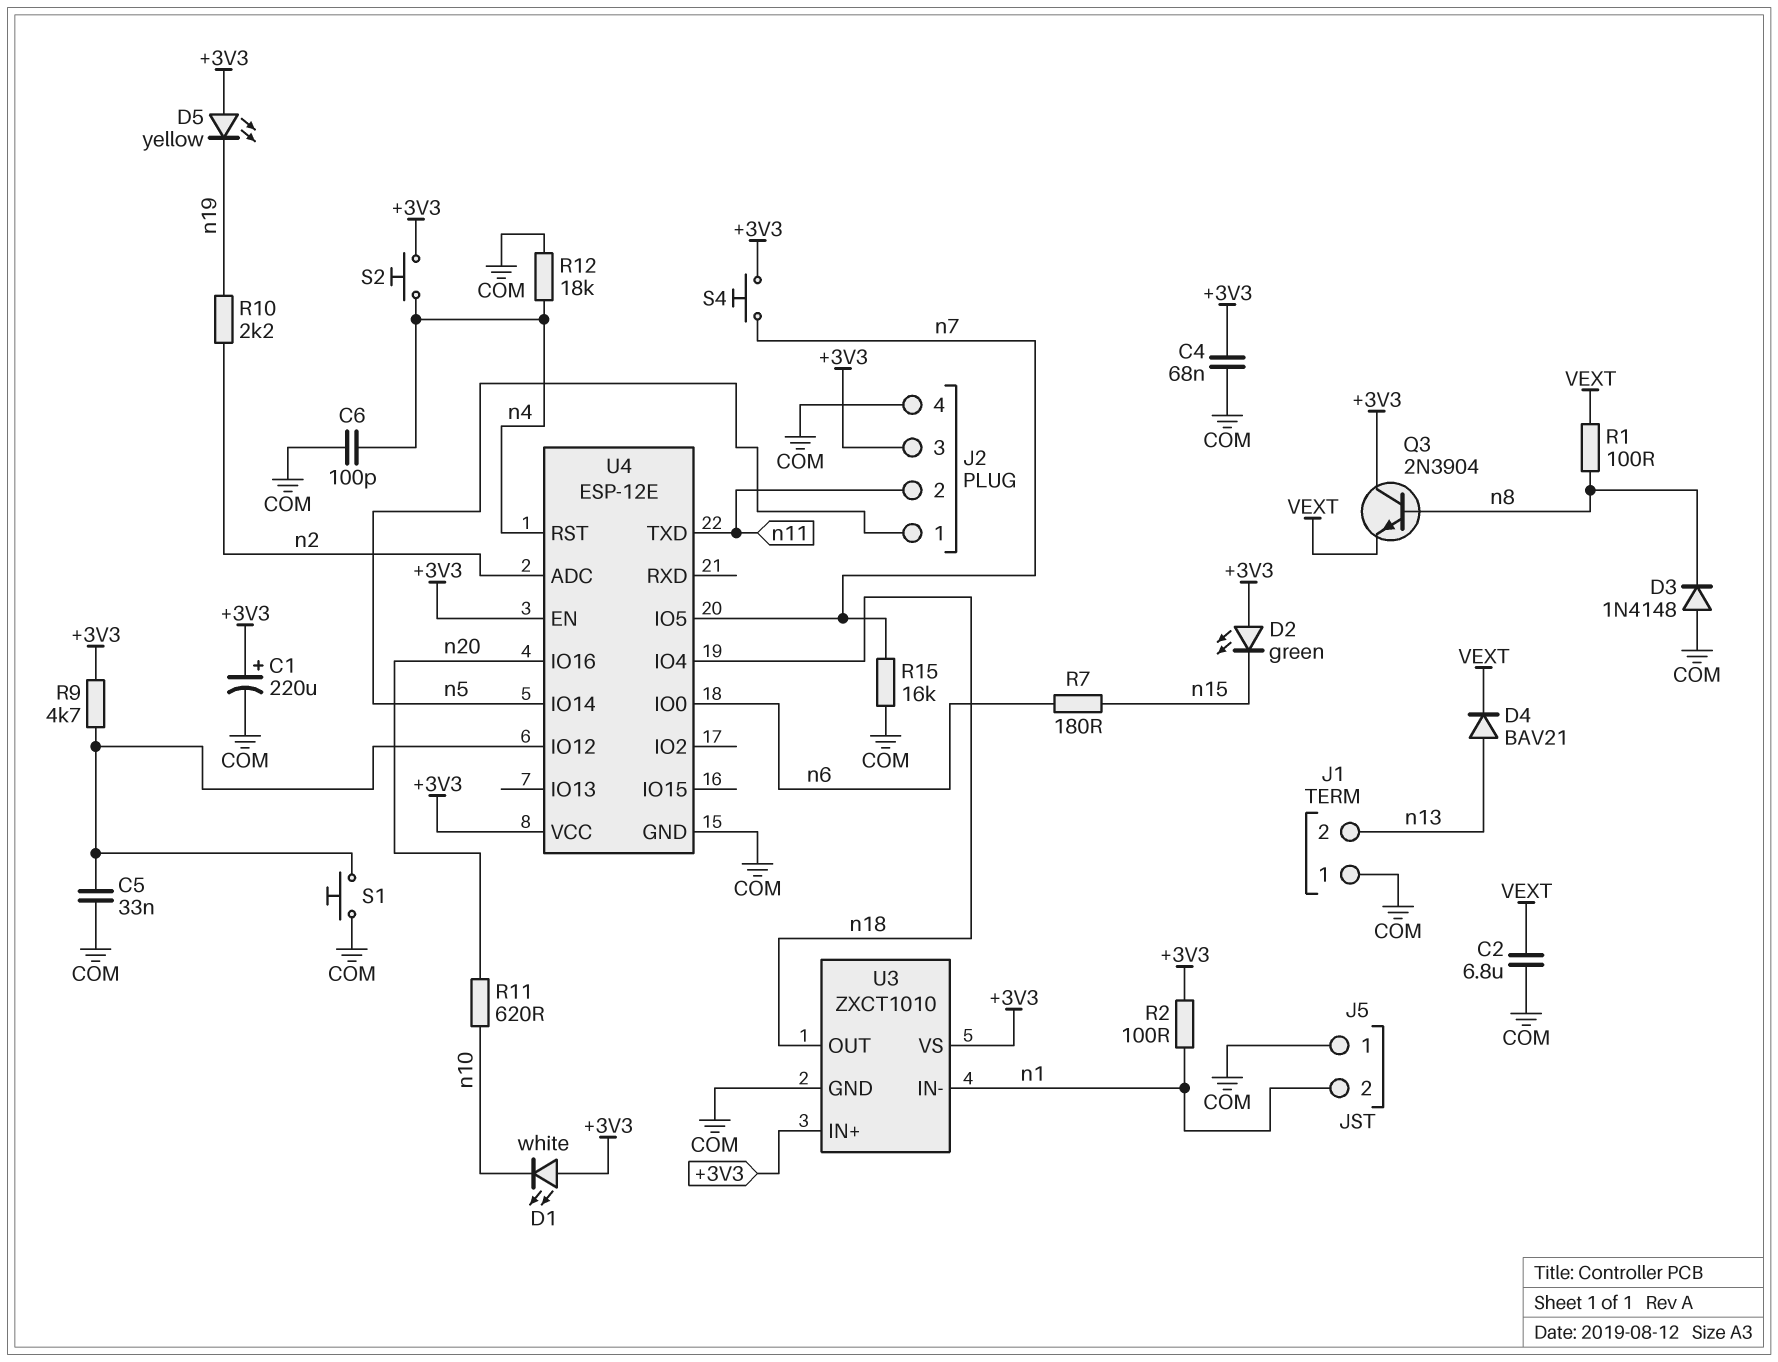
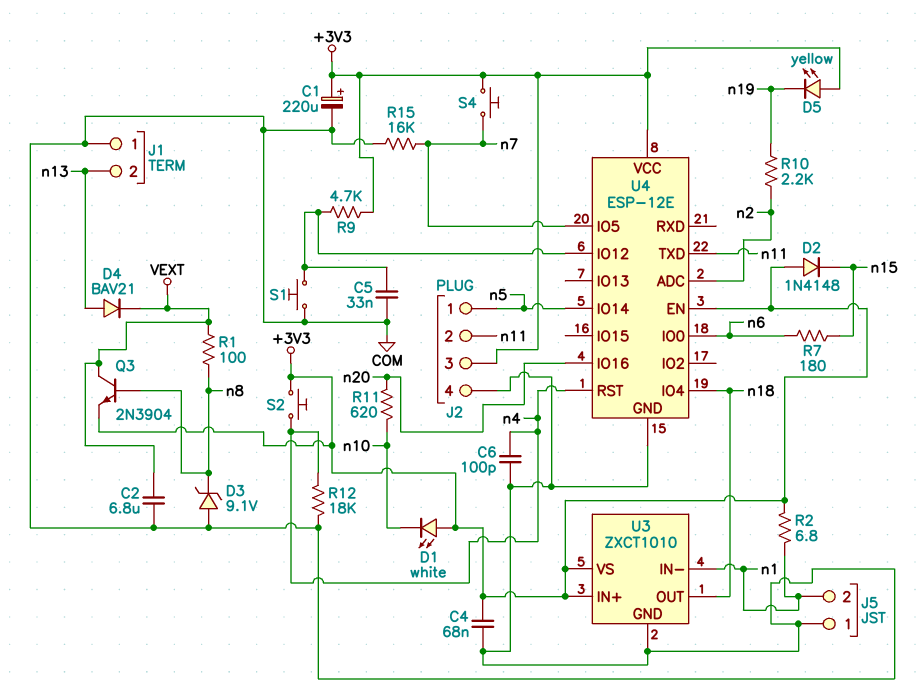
D2: LED green (A +3V3, K n15) -> diode 1N4148 (A +3V3, K n15)
D3: diode 1N4148 (A COM, K n8) -> zener 9.1V (A COM, K n8)
Q3: NPN 2N3904 (B n8, C +3V3, E VEXT) -> NPN 2N3904 (B n8, C VEXT, E +3V3)
R2: 100 (+3V3, n1) -> 6.8 (+3V3, n1)

